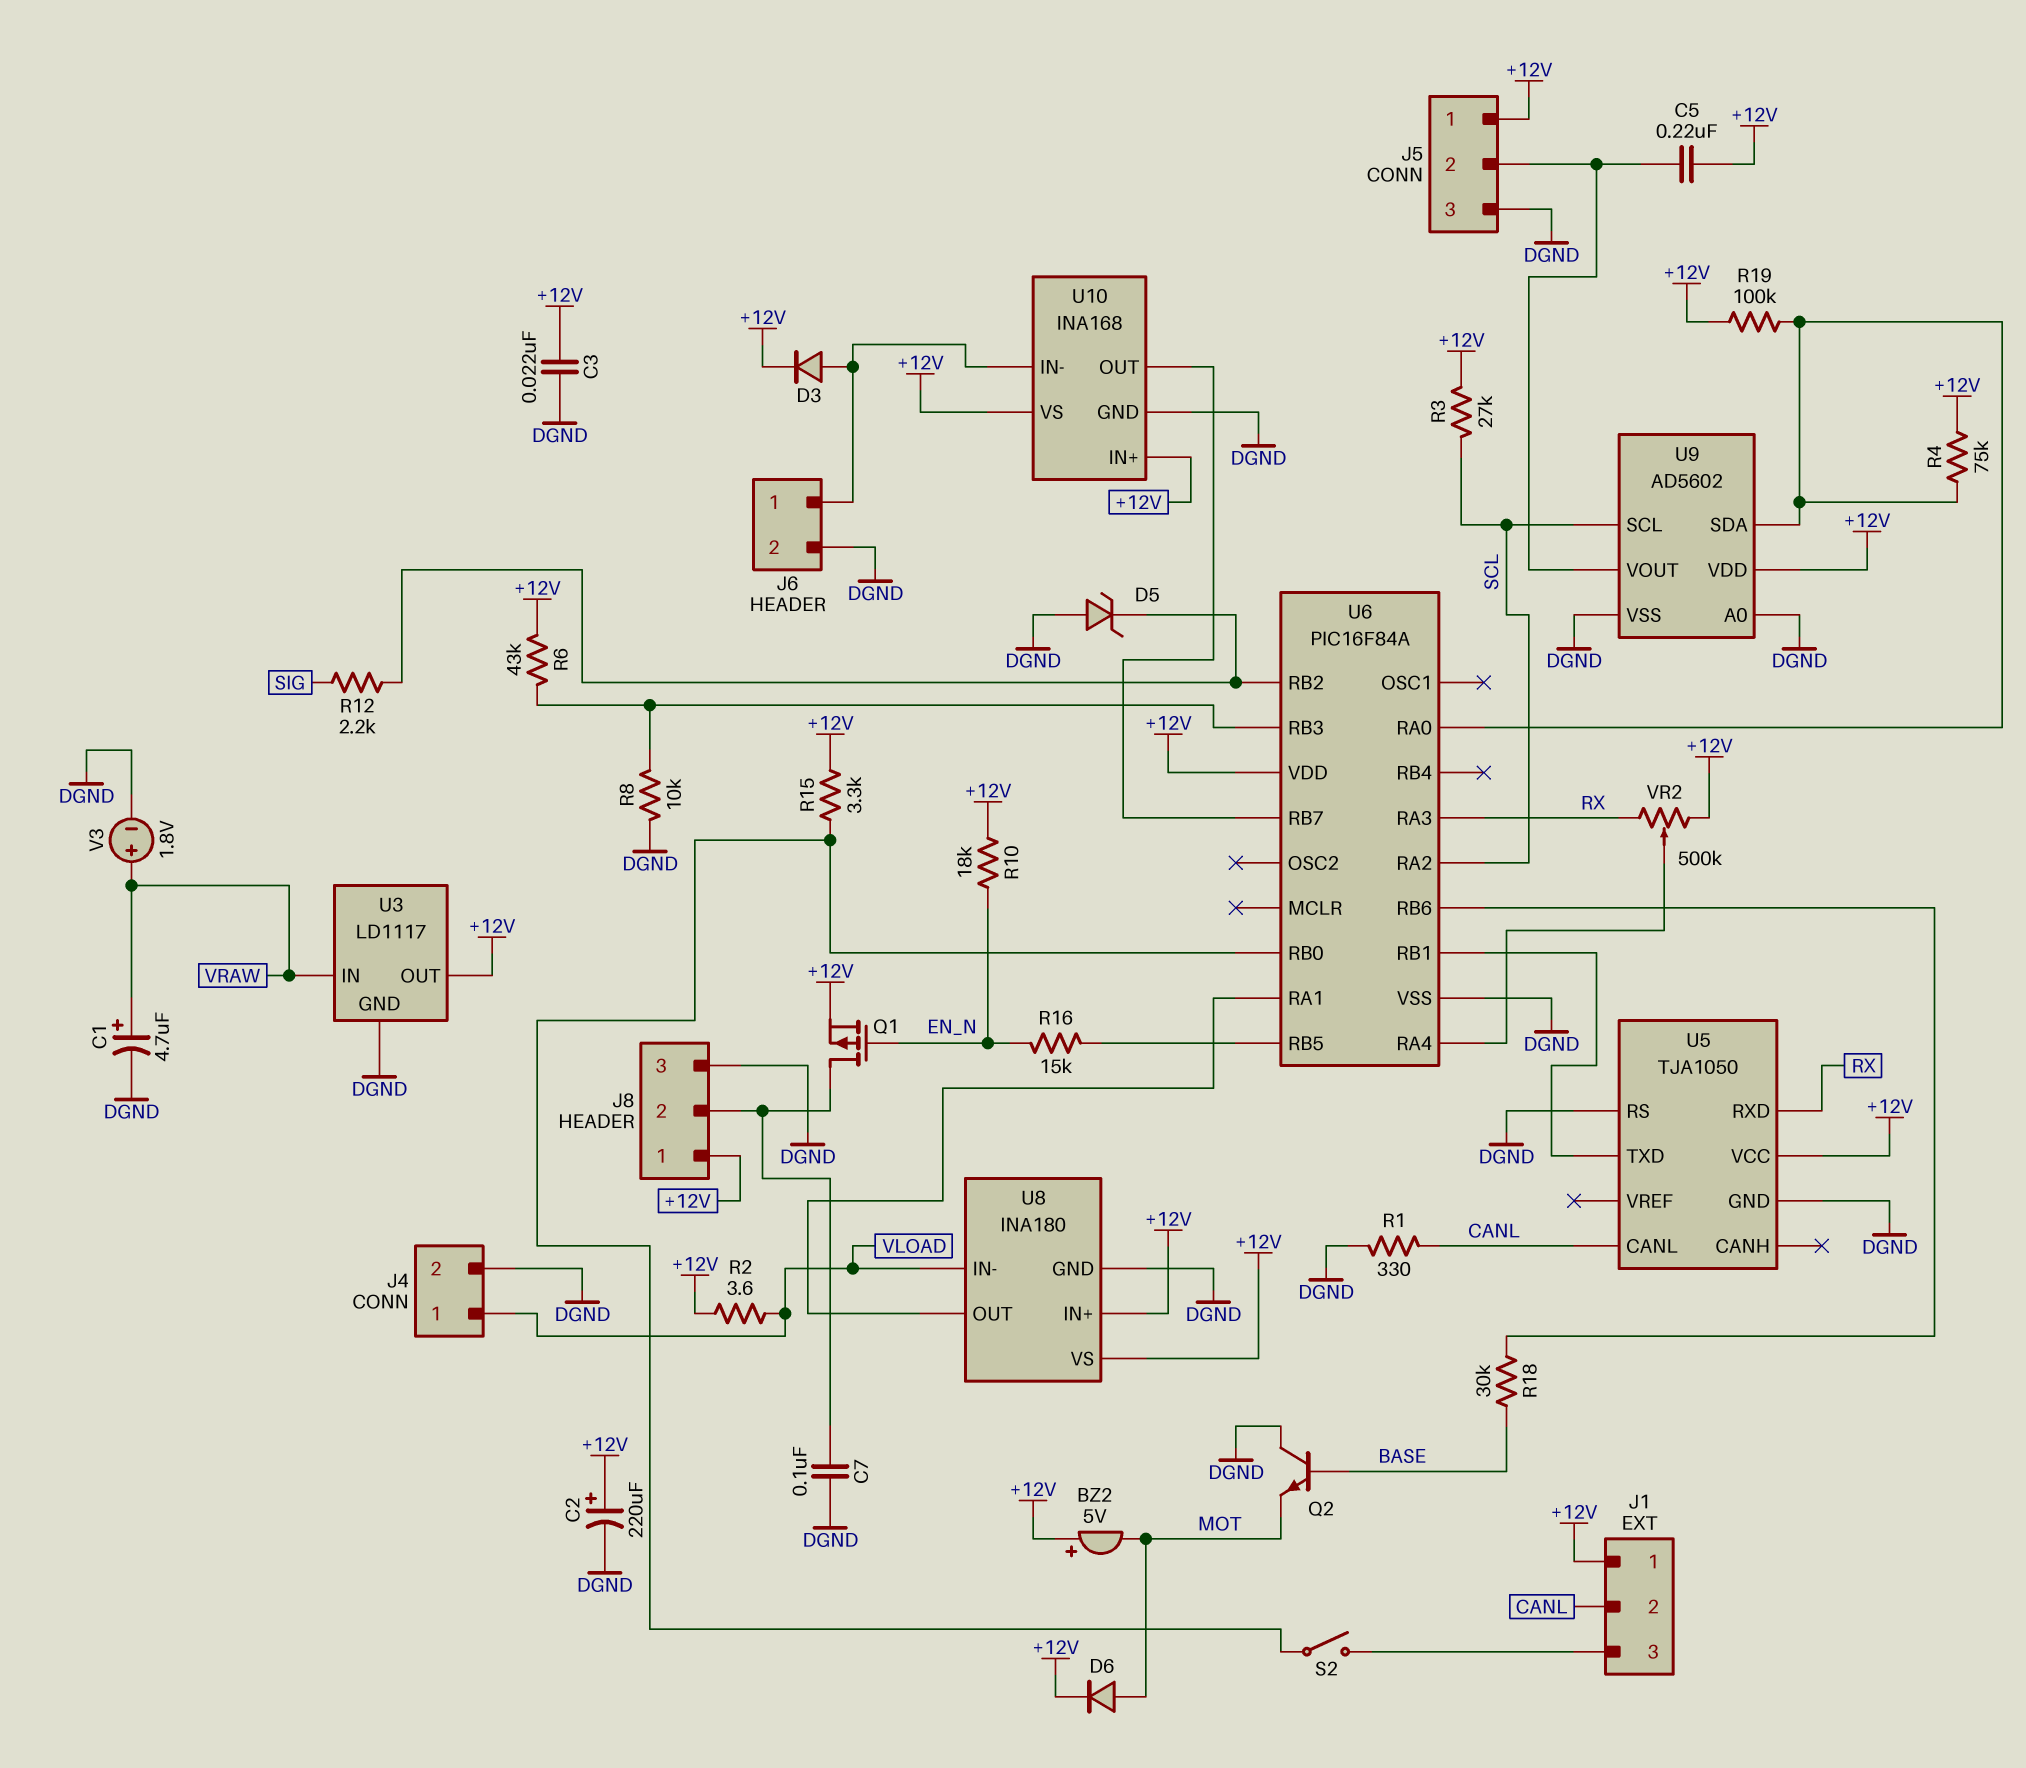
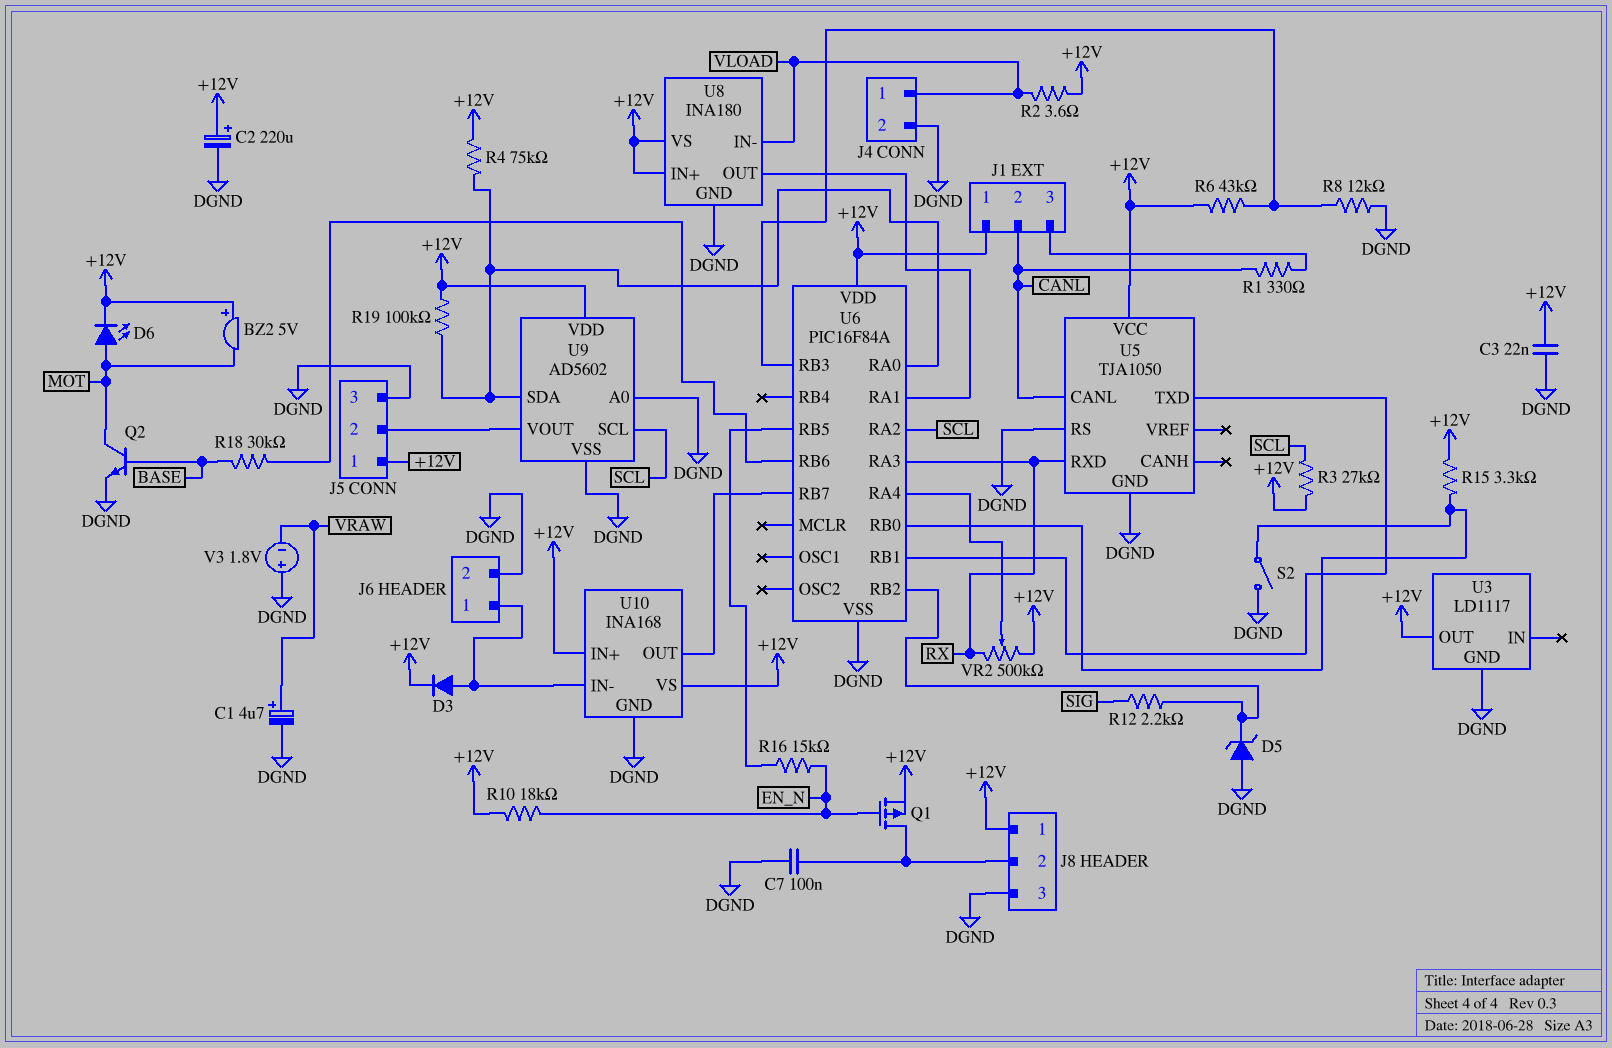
C5: 220nF (+12V, J5/2) -> none
D6: diode (A MOT, K +12V) -> LED (A MOT, K +12V)
Q2: NPN (B BASE, C DGND, E MOT) -> NPN (B BASE, C MOT, E DGND)
R1: 330 (CANL, DGND) -> 330 (CANL, J1/3)
R8: 10k (DGND, U6/RB3) -> 12k (DGND, U6/RB3)
S2: switch (J1/3, U6/RB0) -> switch (DGND, U6/RB0)
U3 pin IN: VRAW -> none
V3: 1.8V (plus VRAW, minus DGND) -> 1.8V (plus DGND, minus VRAW)

